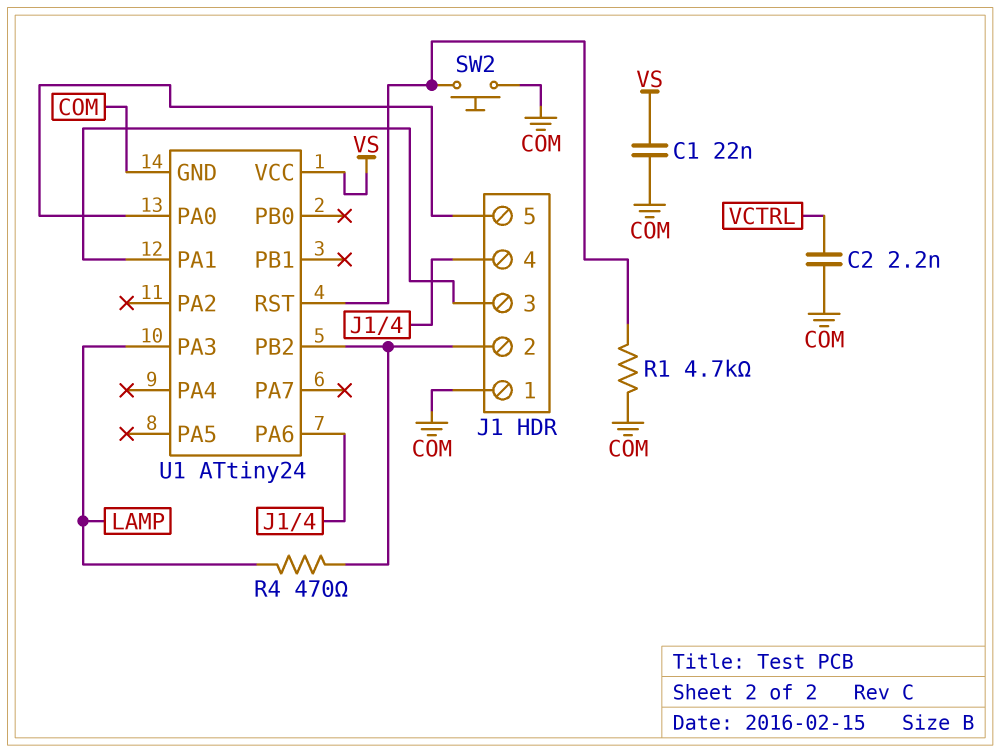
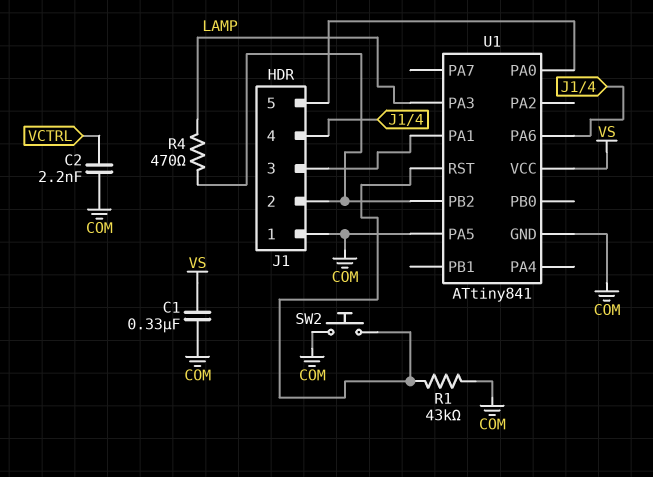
C1: 22nF (COM, VS) -> 330nF (COM, VS)
R1: 4.7k (COM, U1/RST) -> 43k (COM, U1/RST)
U1: ATtiny24 -> ATtiny841
U1 pin PA5: none -> COM

